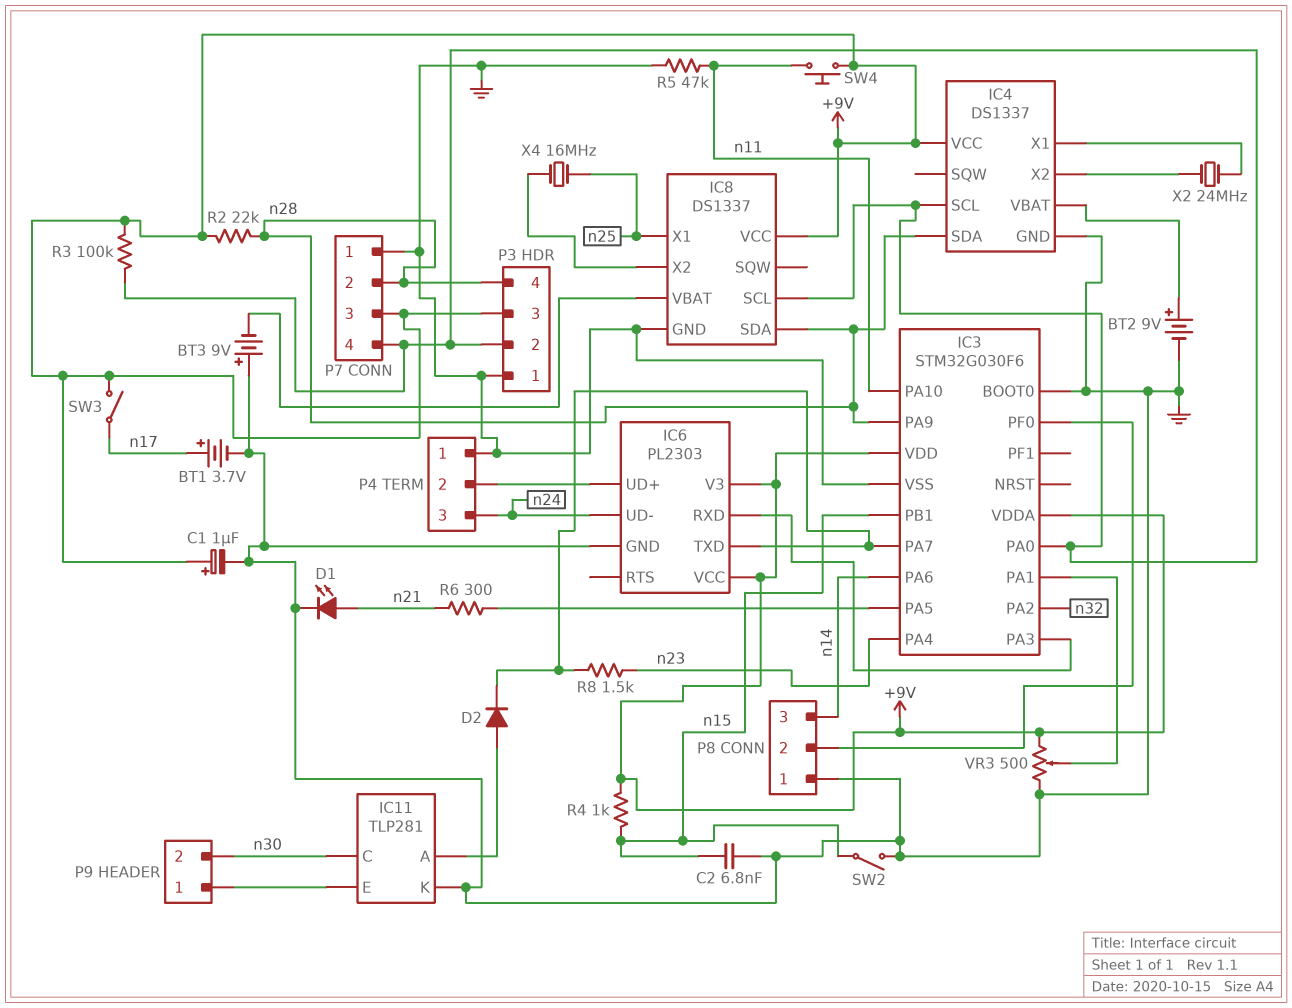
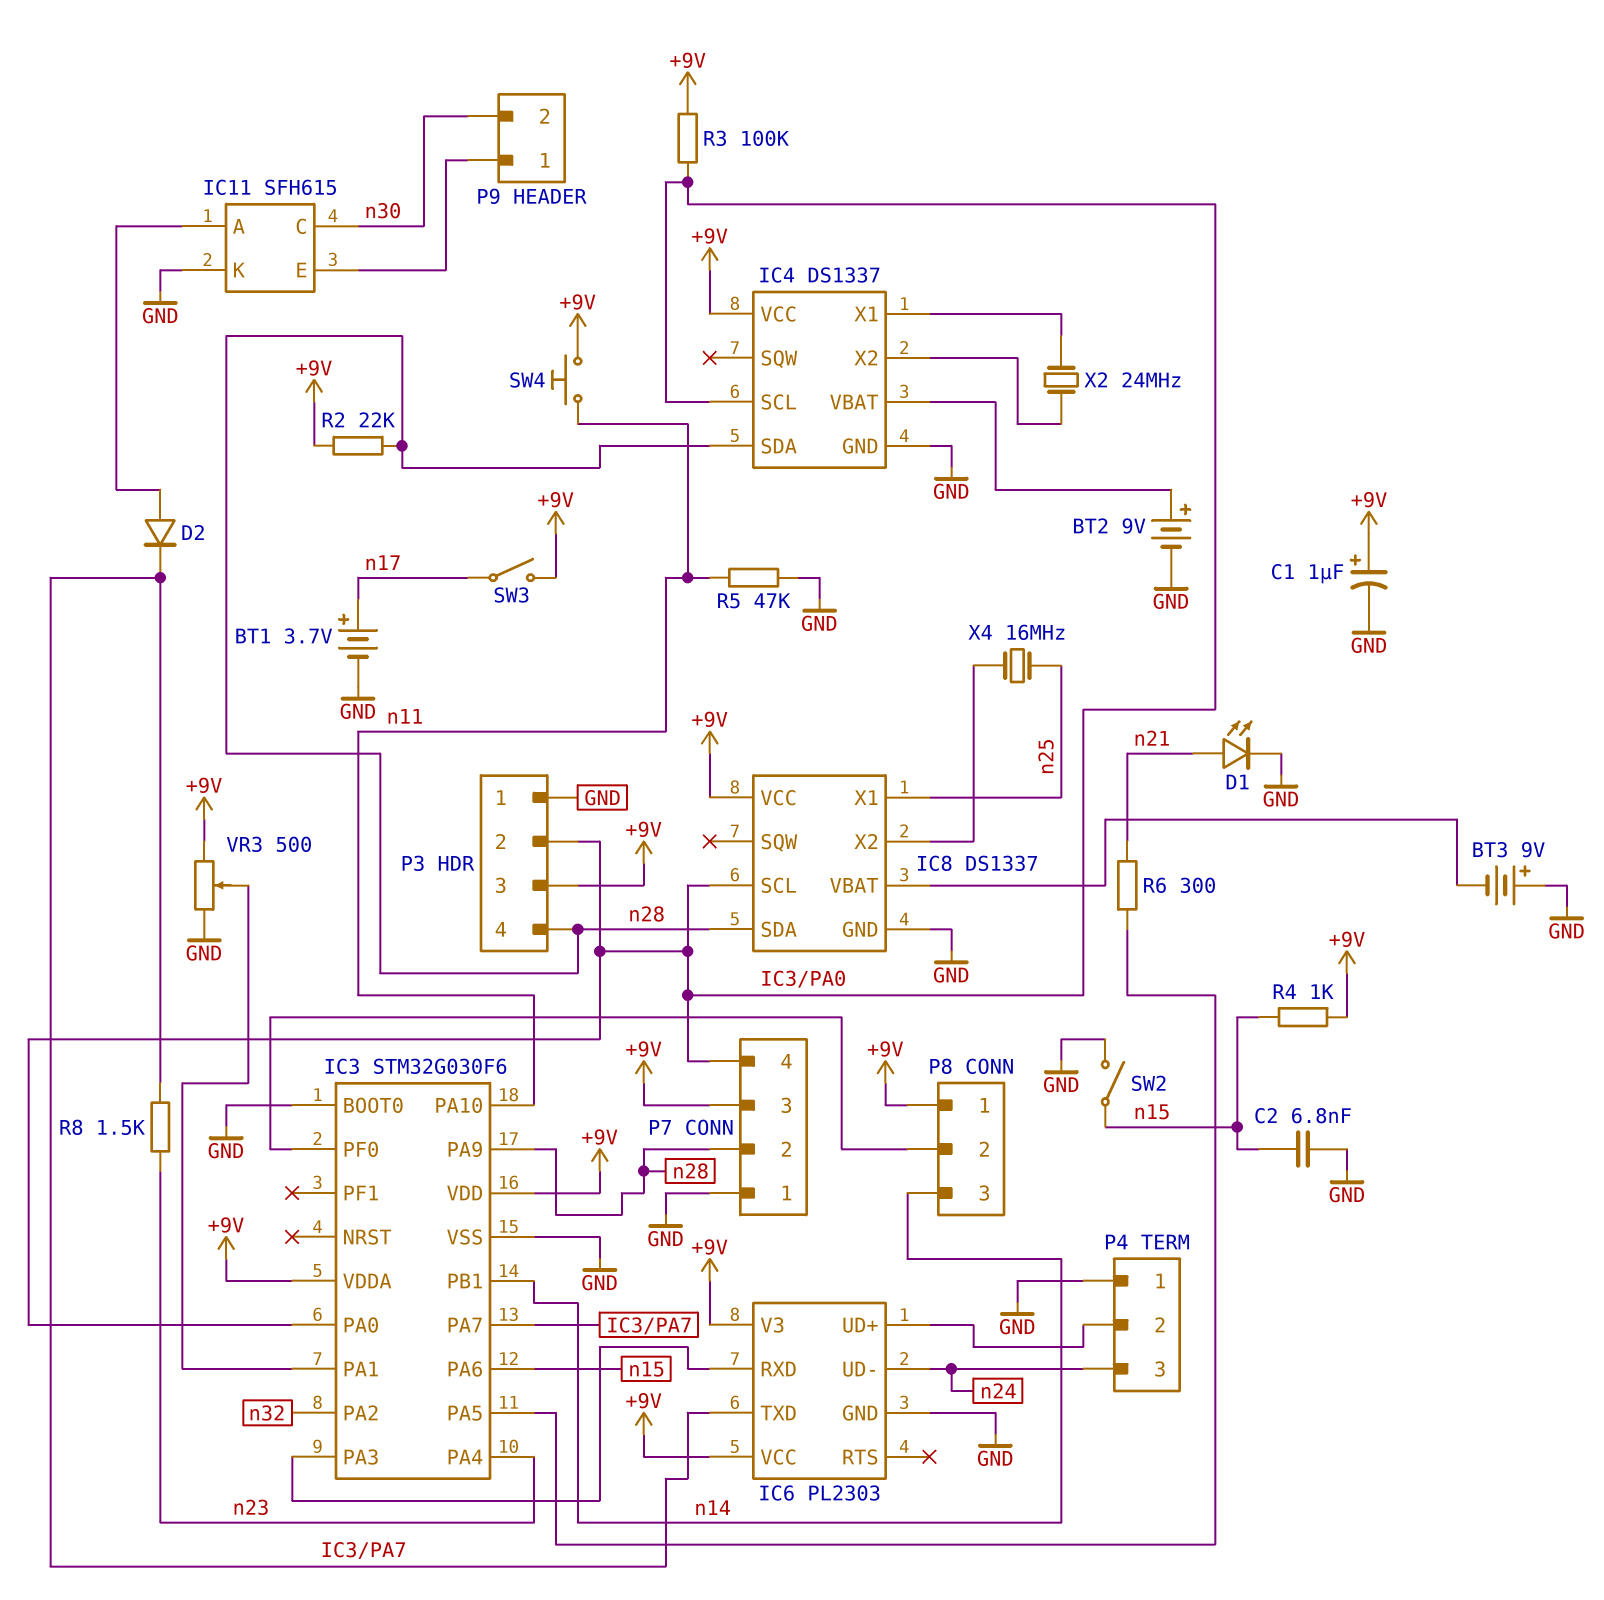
IC3 pin PA6: n14 -> n15
IC3 pin PB1: n15 -> n14
IC11: TLP281 -> SFH615
P8 pin 1: GND -> +9V

